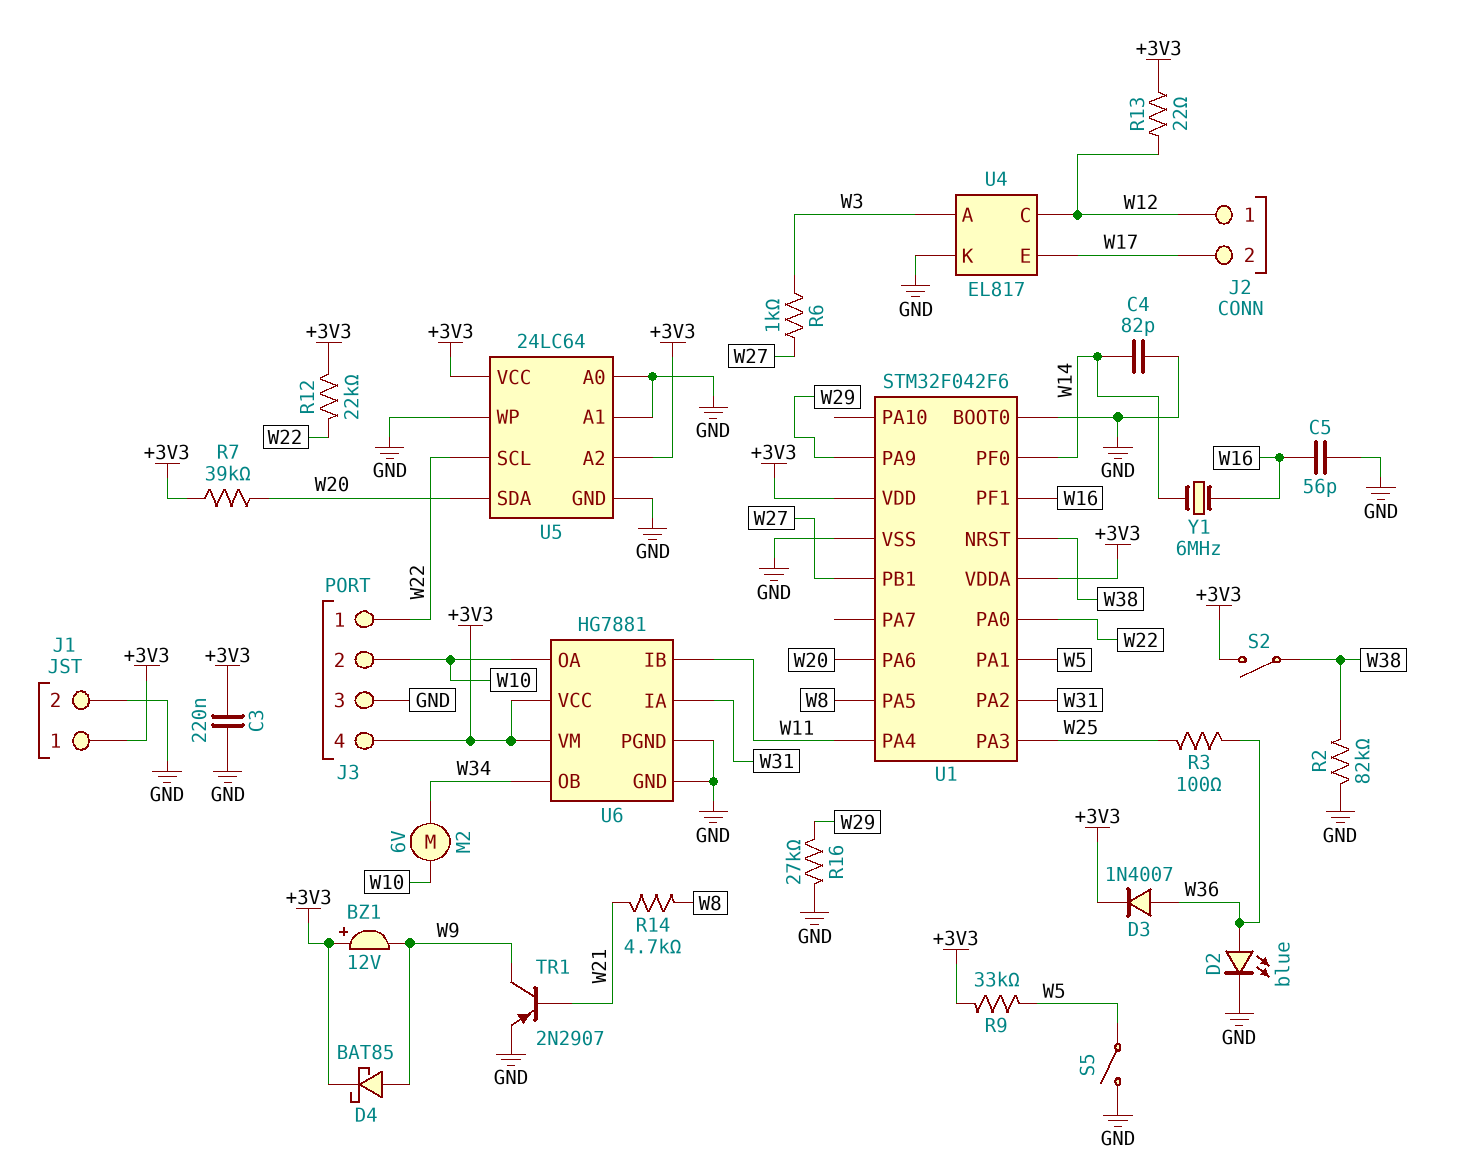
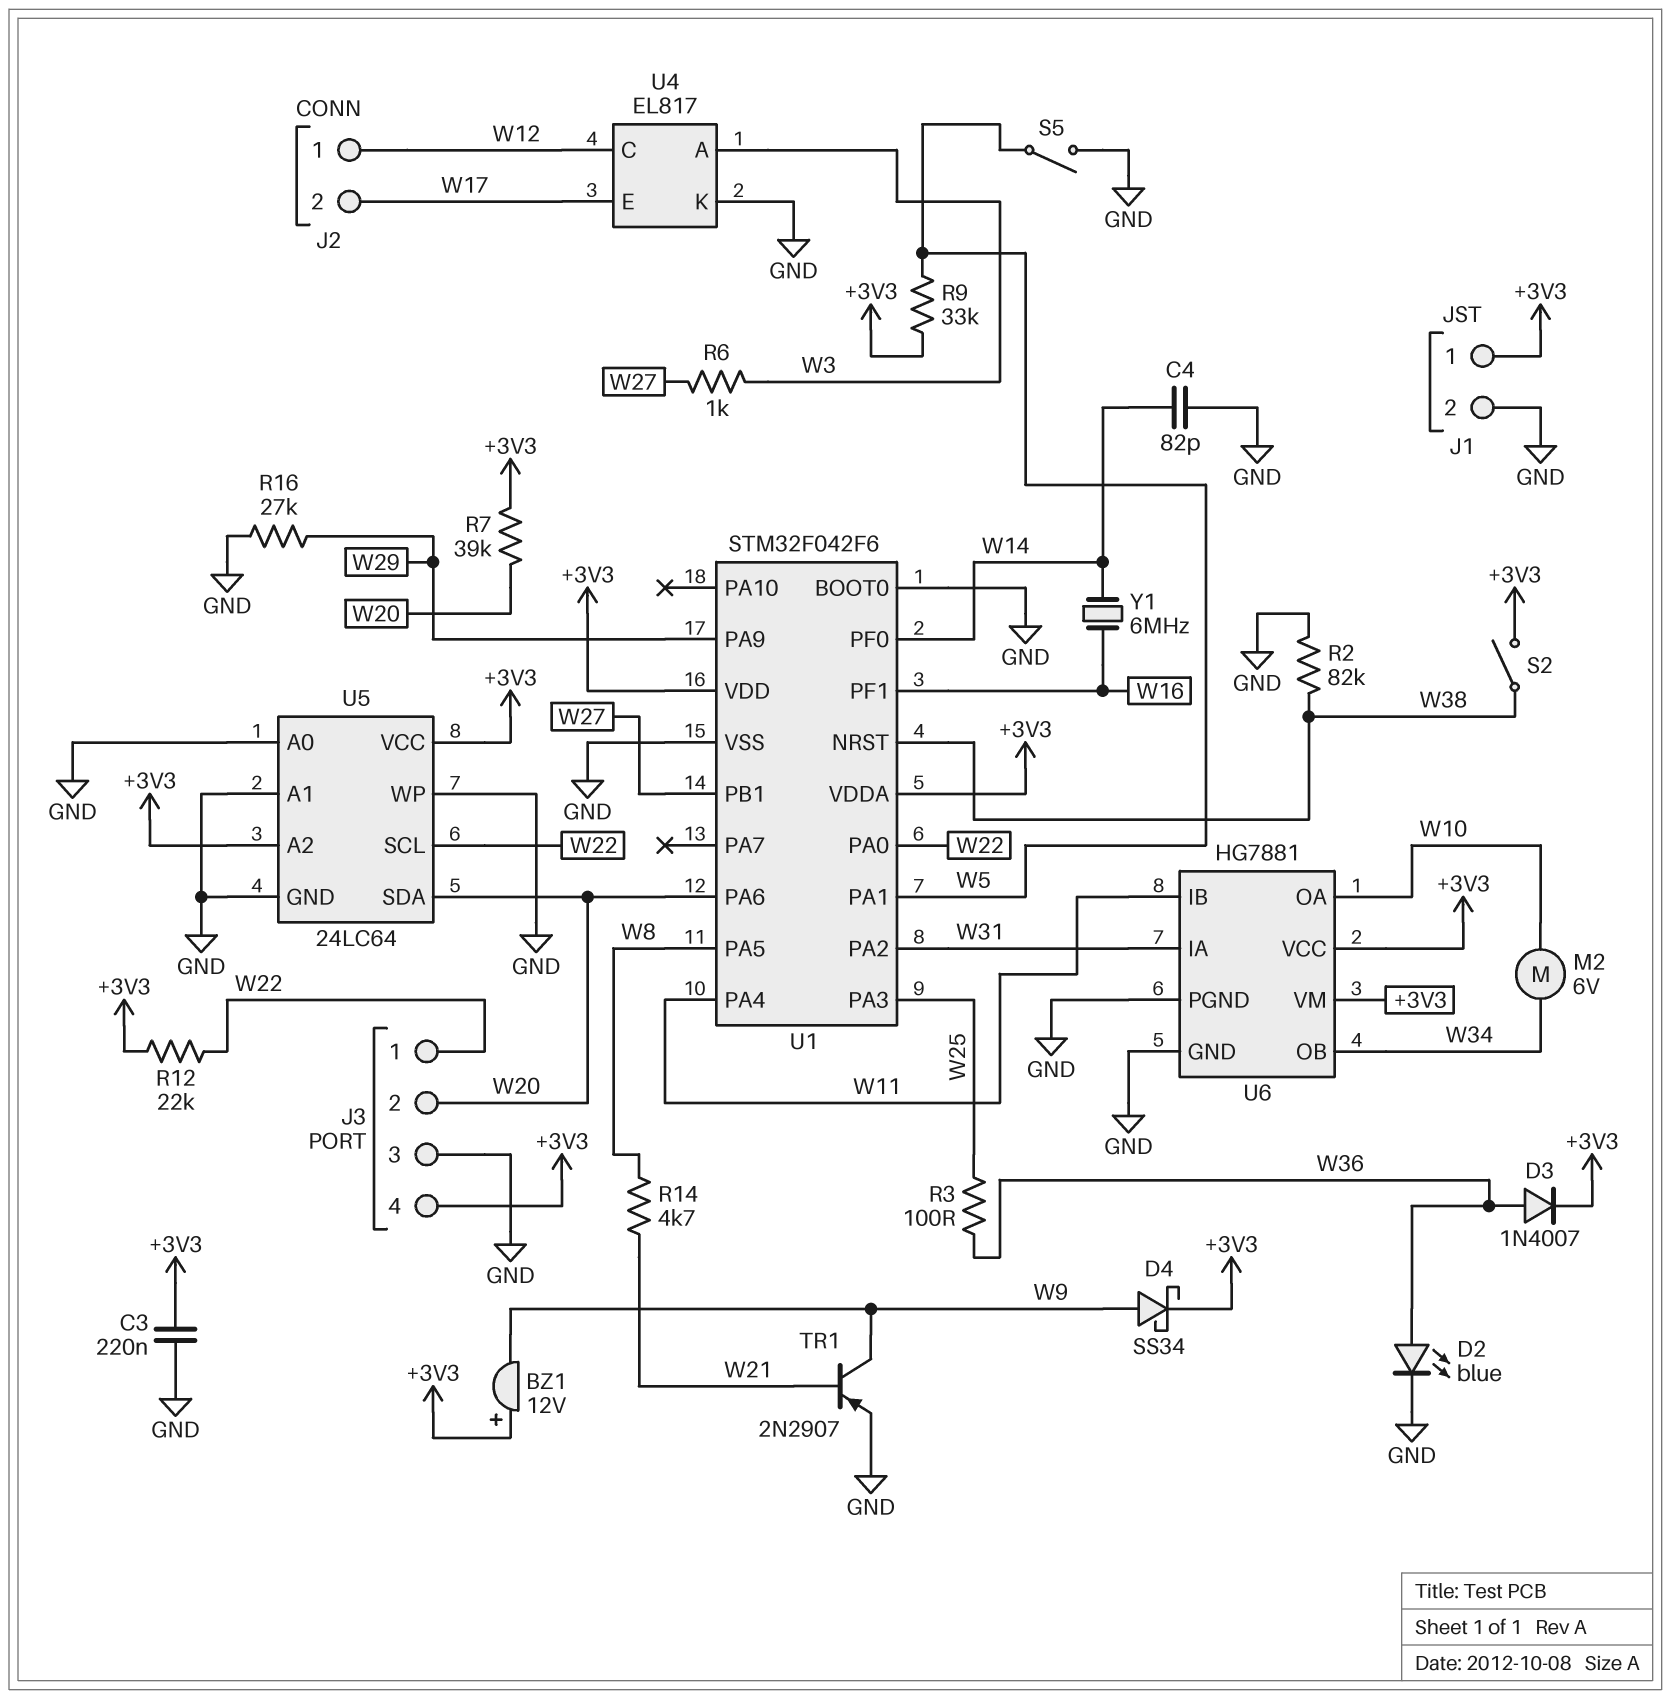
C5: 56pF (GND, W16) -> none
D4: schottky BAT85 (A W9, K +3V3) -> schottky SS34 (A W9, K +3V3)
J3 pin 2: W10 -> W20
R13: 22 (+3V3, W12) -> none

